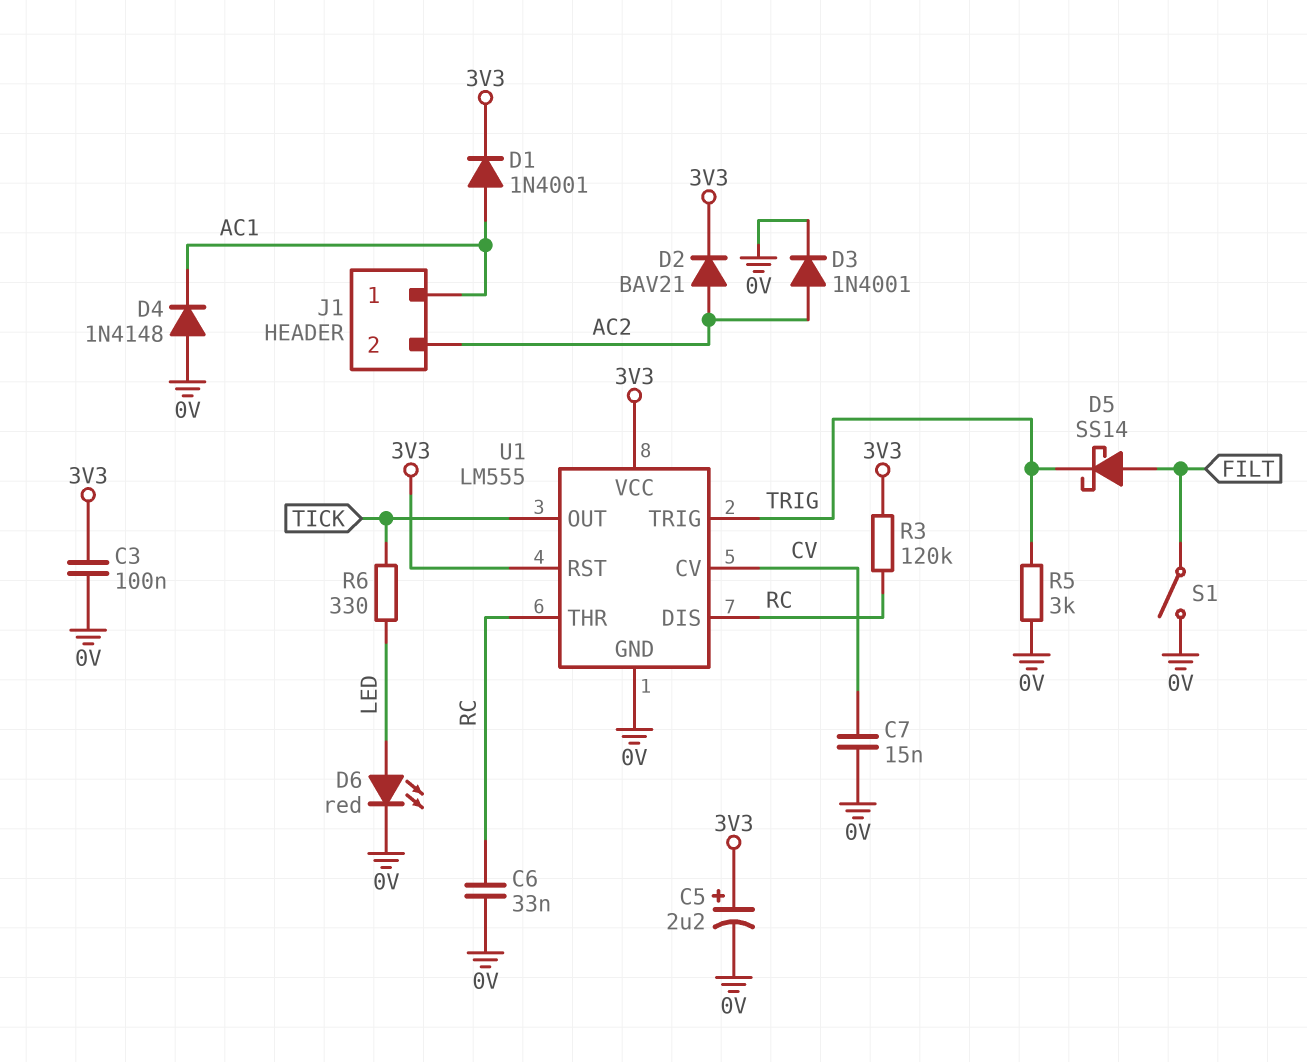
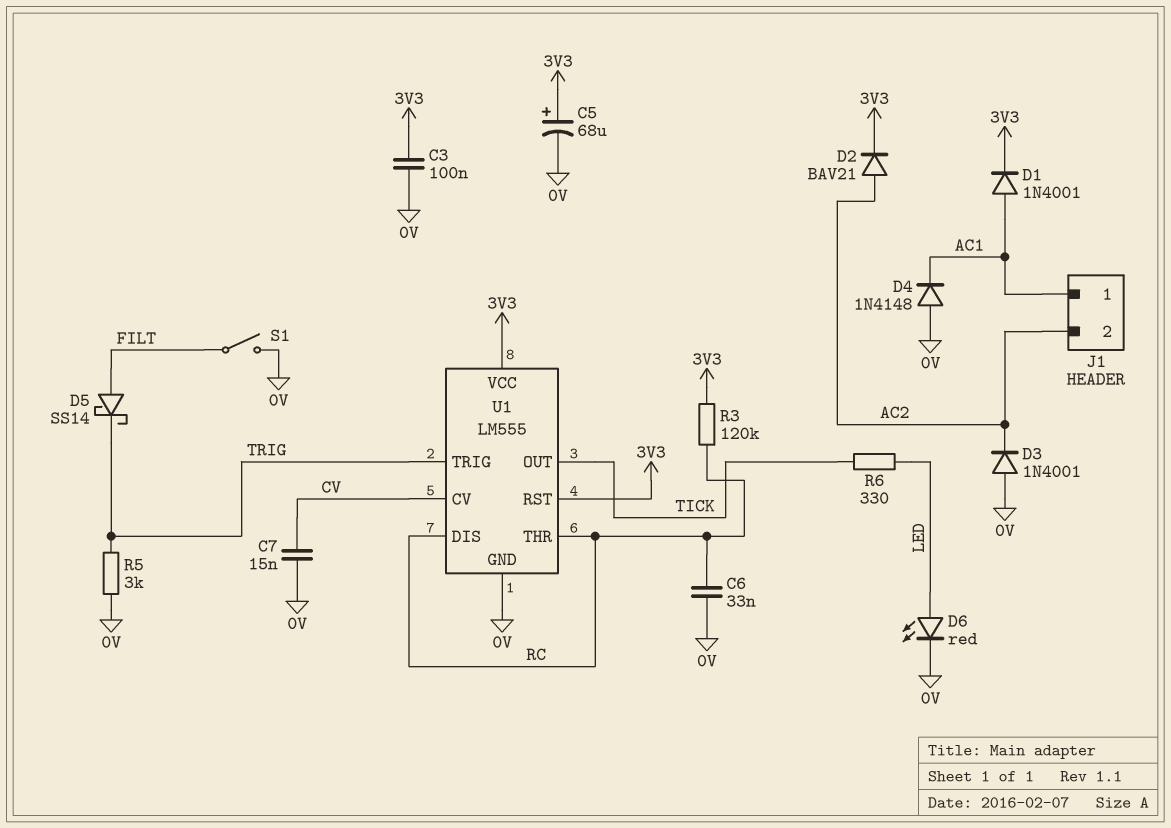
C5: 2.2uF (plus 3V3, minus 0V) -> 68uF (plus 3V3, minus 0V)
D3: diode 1N4001 (A AC2, K 0V) -> diode 1N4001 (A 0V, K AC2)

